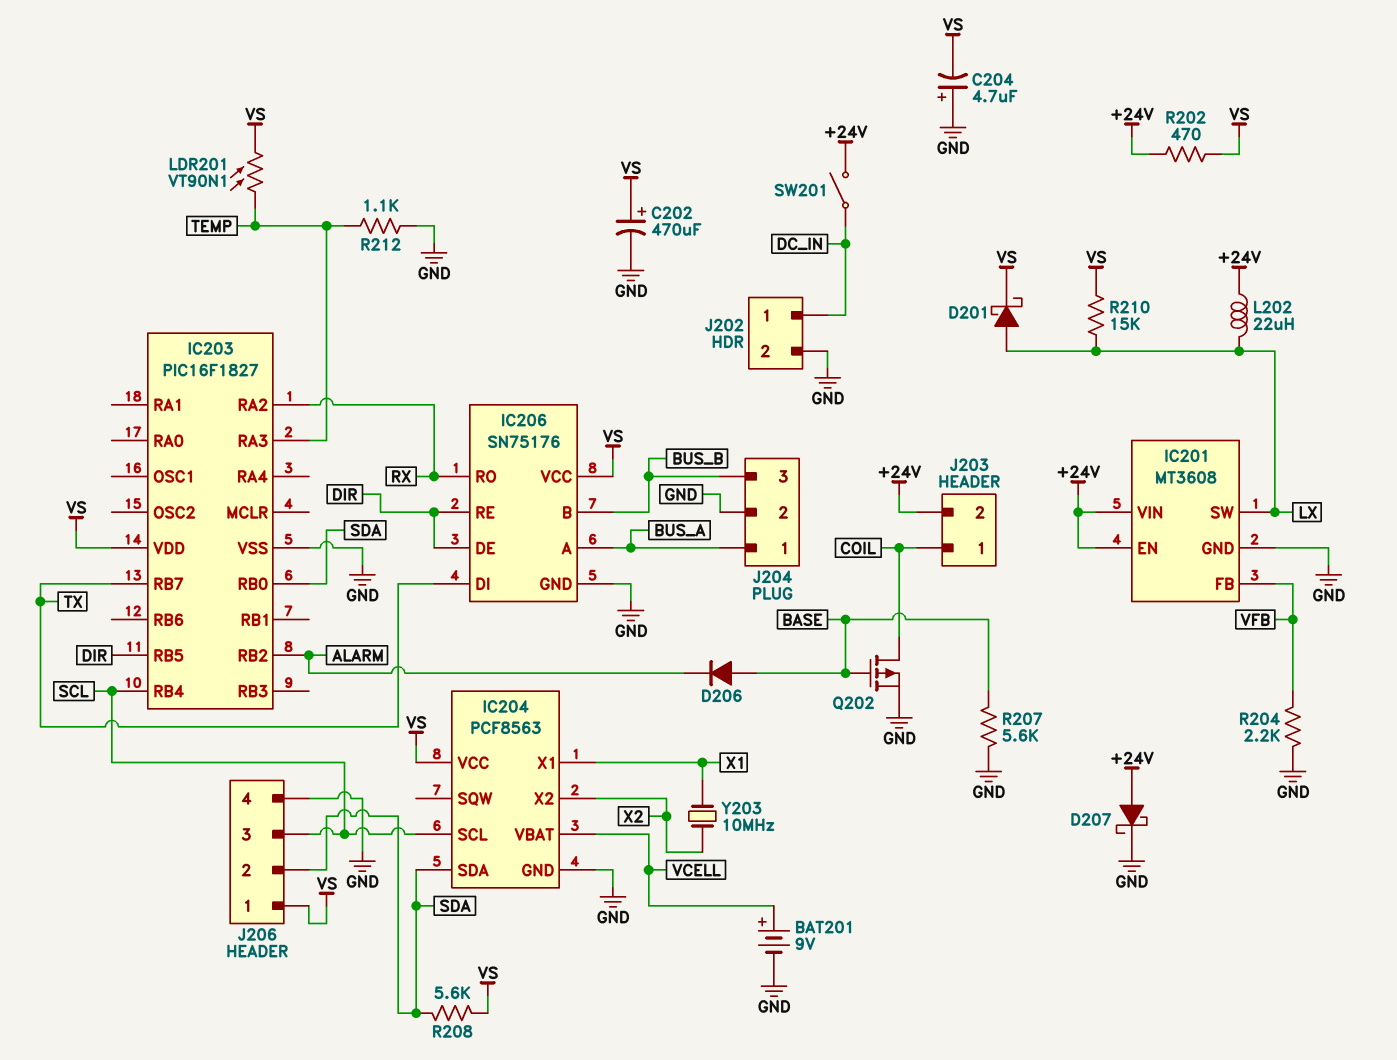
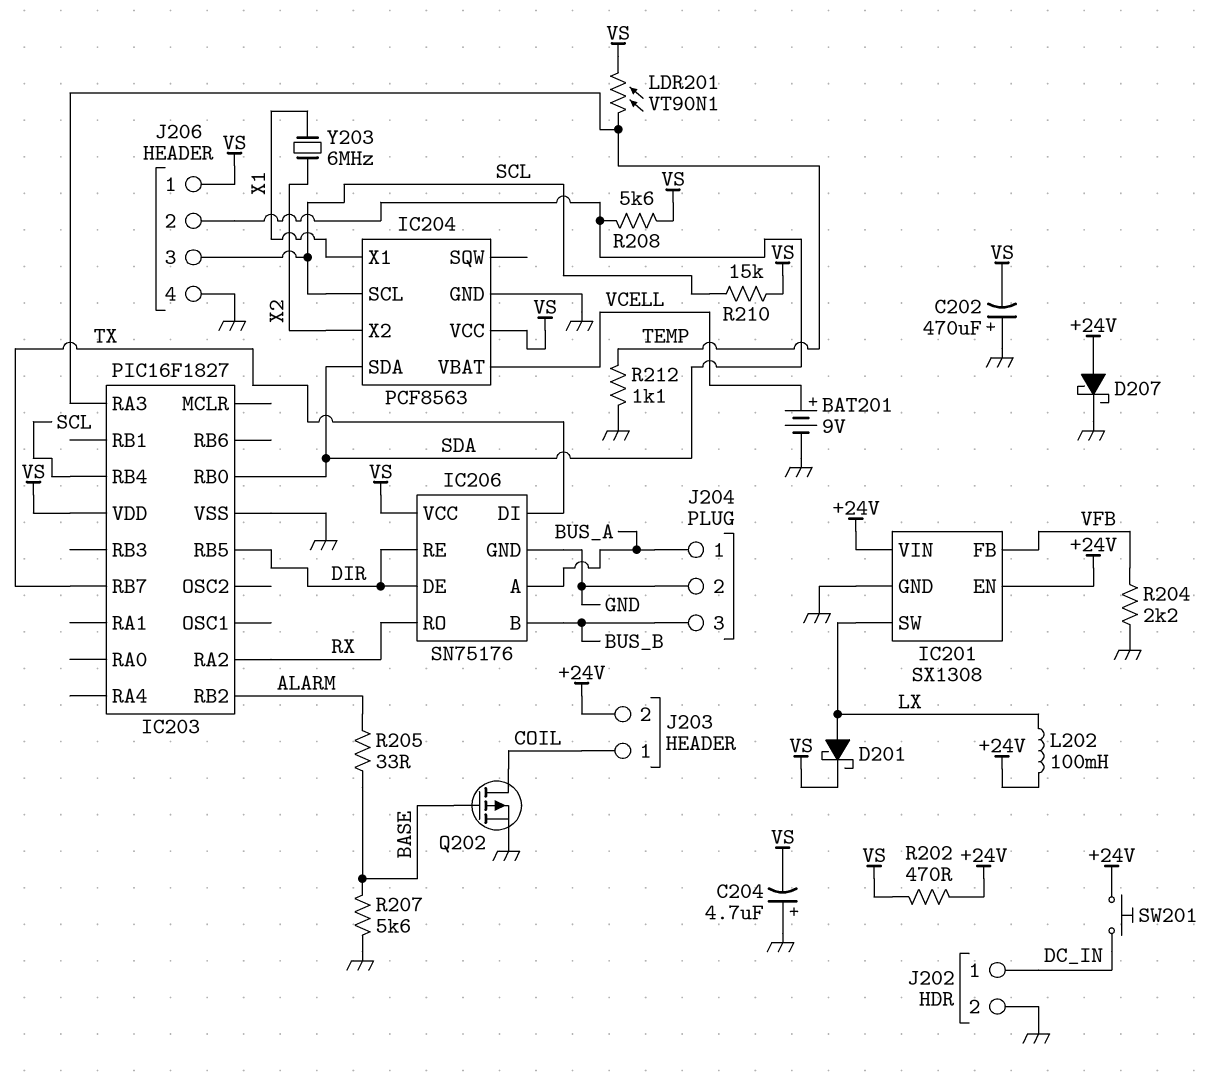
C202: 470uF (plus VS, minus GND) -> 470uF (plus GND, minus VS)
D206: diode (A BASE, K ALARM) -> none
IC201: MT3608 -> SX1308
L202: 22uH (+24V, LX) -> 100mH (+24V, LX)
R205: none -> 33 (ALARM, BASE)
R210: 15k (LX, VS) -> 15k (SCL, VS)
SW201: switch (+24V, DC_IN) -> button (+24V, DC_IN)
Y203: 10MHz (X1, X2) -> 6MHz (X1, X2)

